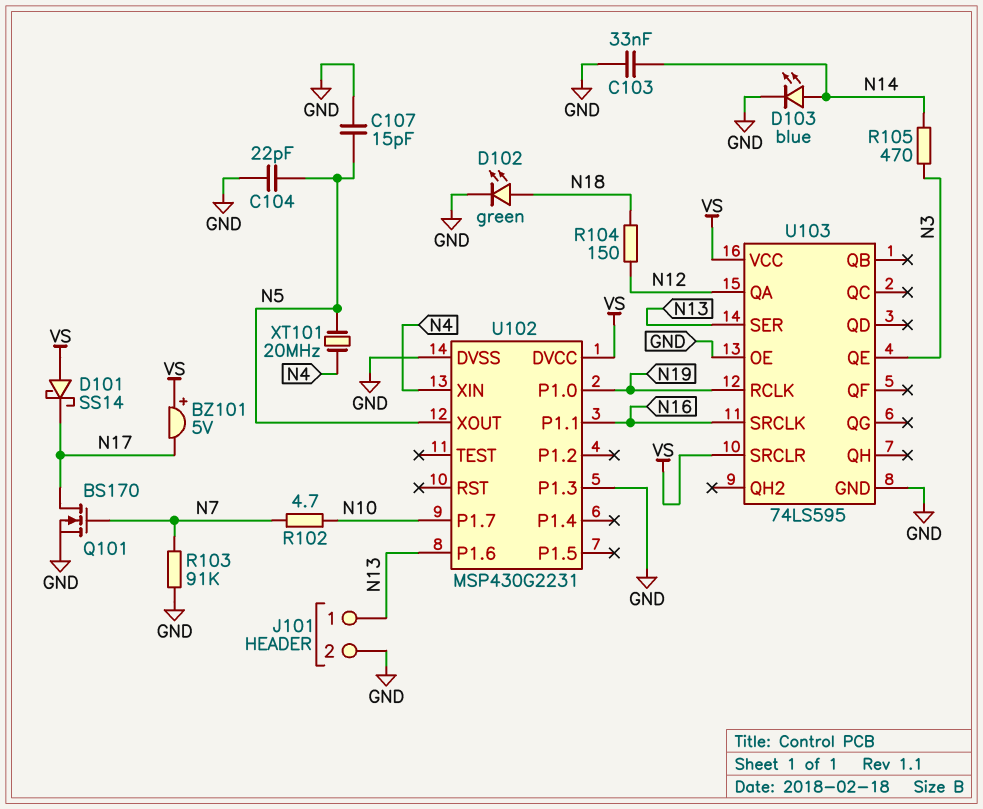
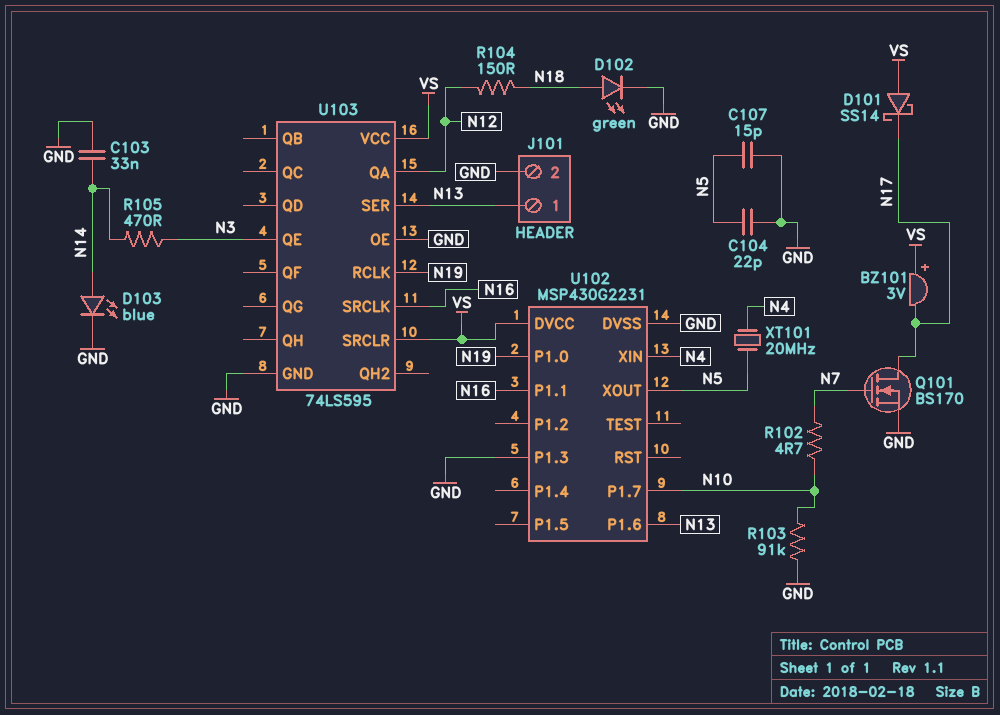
BZ101: buzzer 5V (plus VS, minus N17) -> buzzer 3V (plus VS, minus N17)
R103: 91k (GND, N7) -> 91k (GND, N10)

